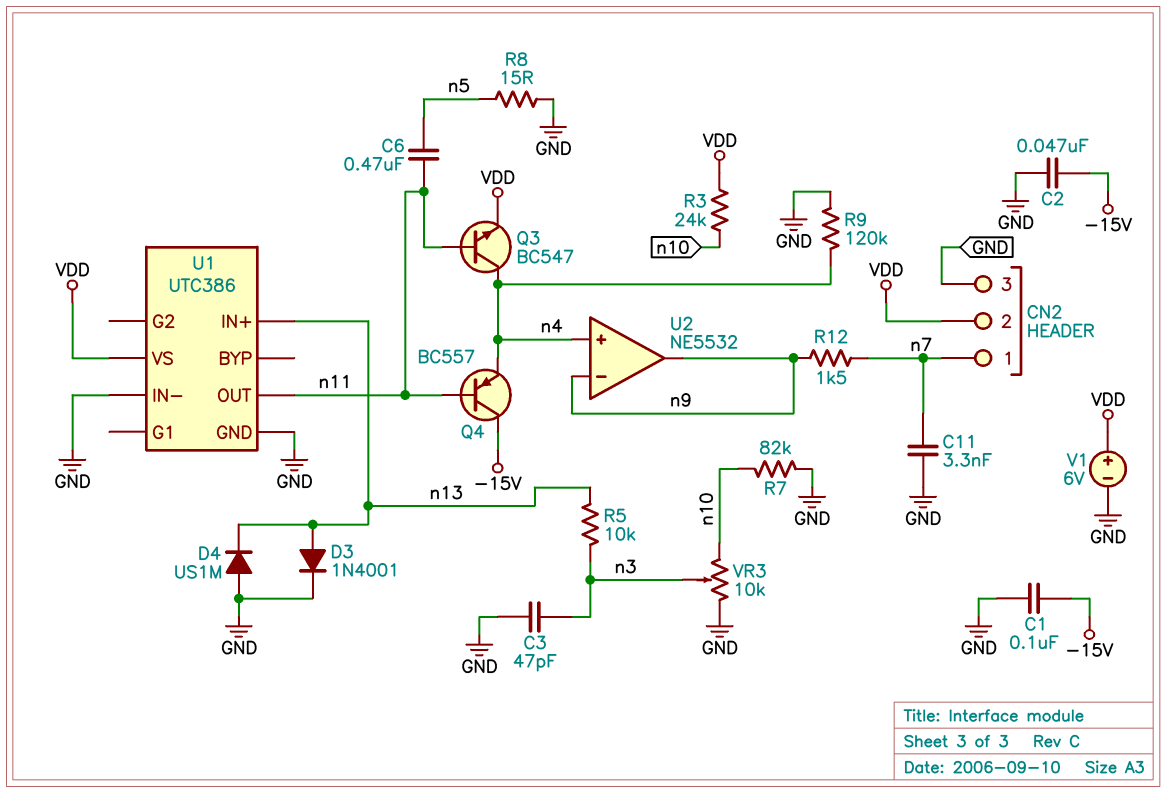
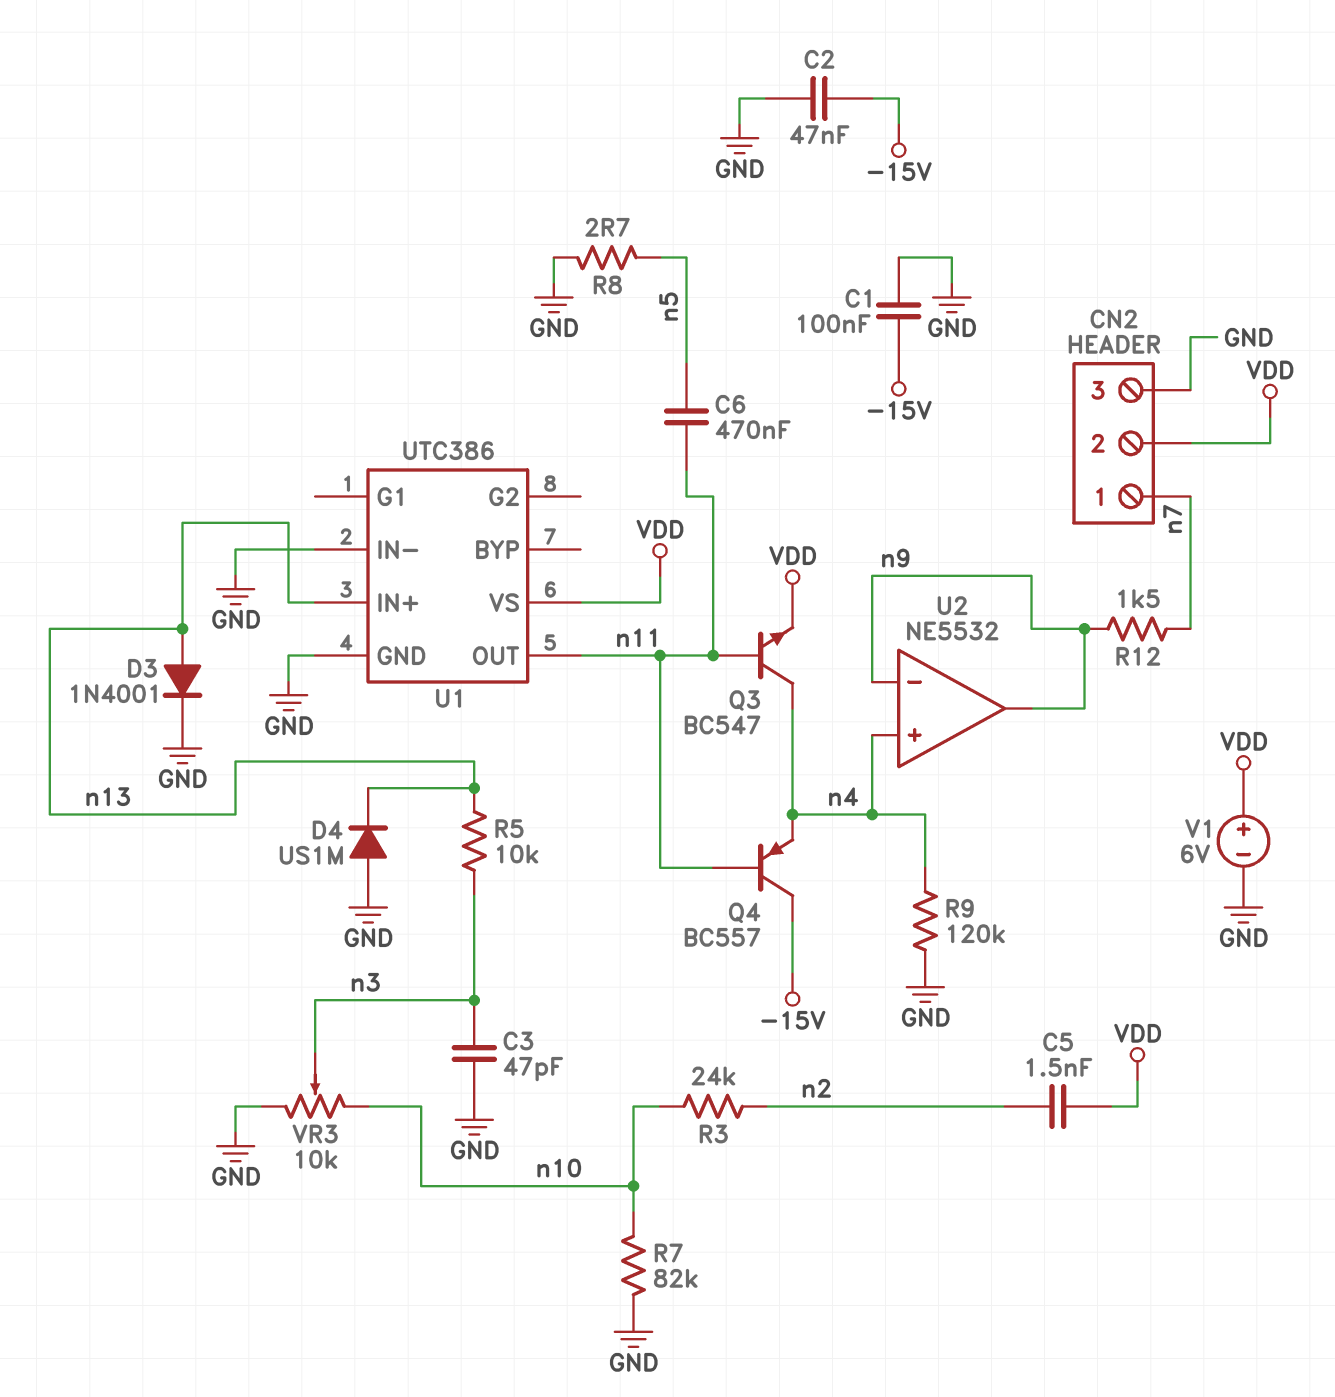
C5: none -> 1.5nF (VDD, n2)
C11: 3.3nF (GND, n7) -> none
R3: 24k (VDD, n10) -> 24k (n2, n10)
R8: 15 (GND, n5) -> 2.7 (GND, n5)

